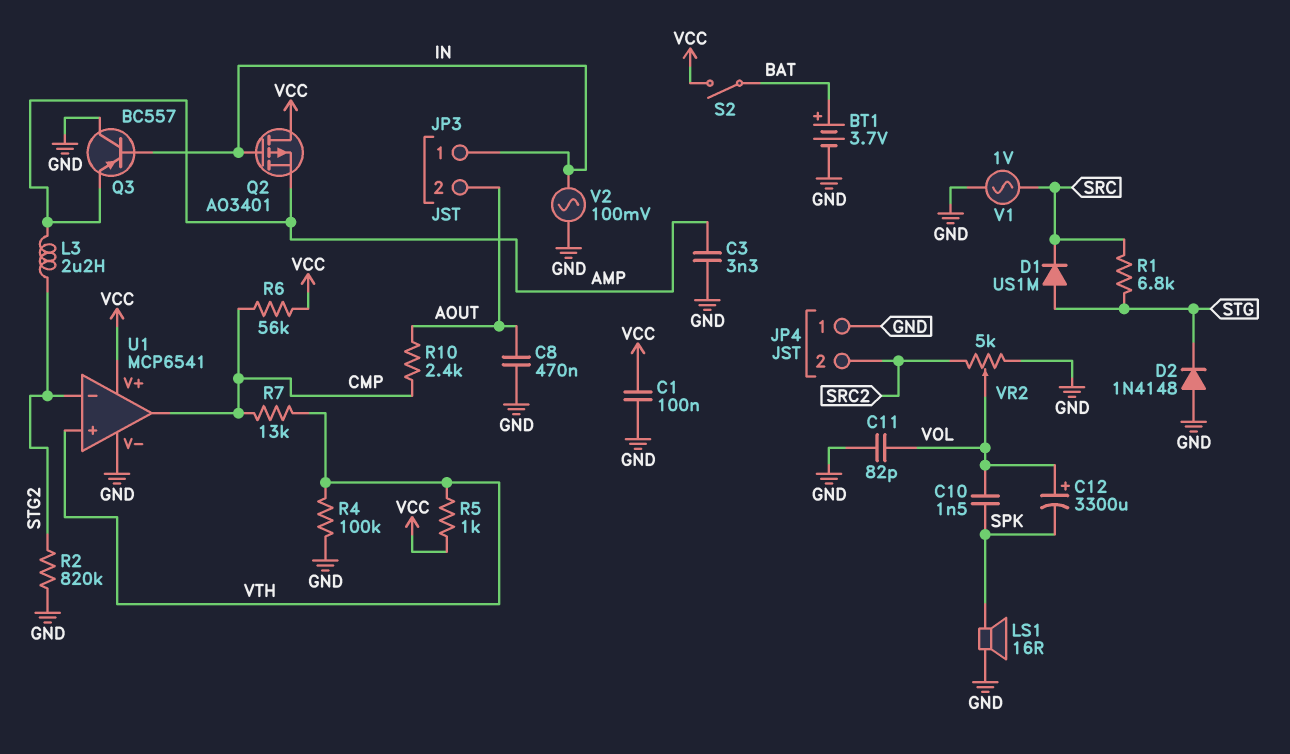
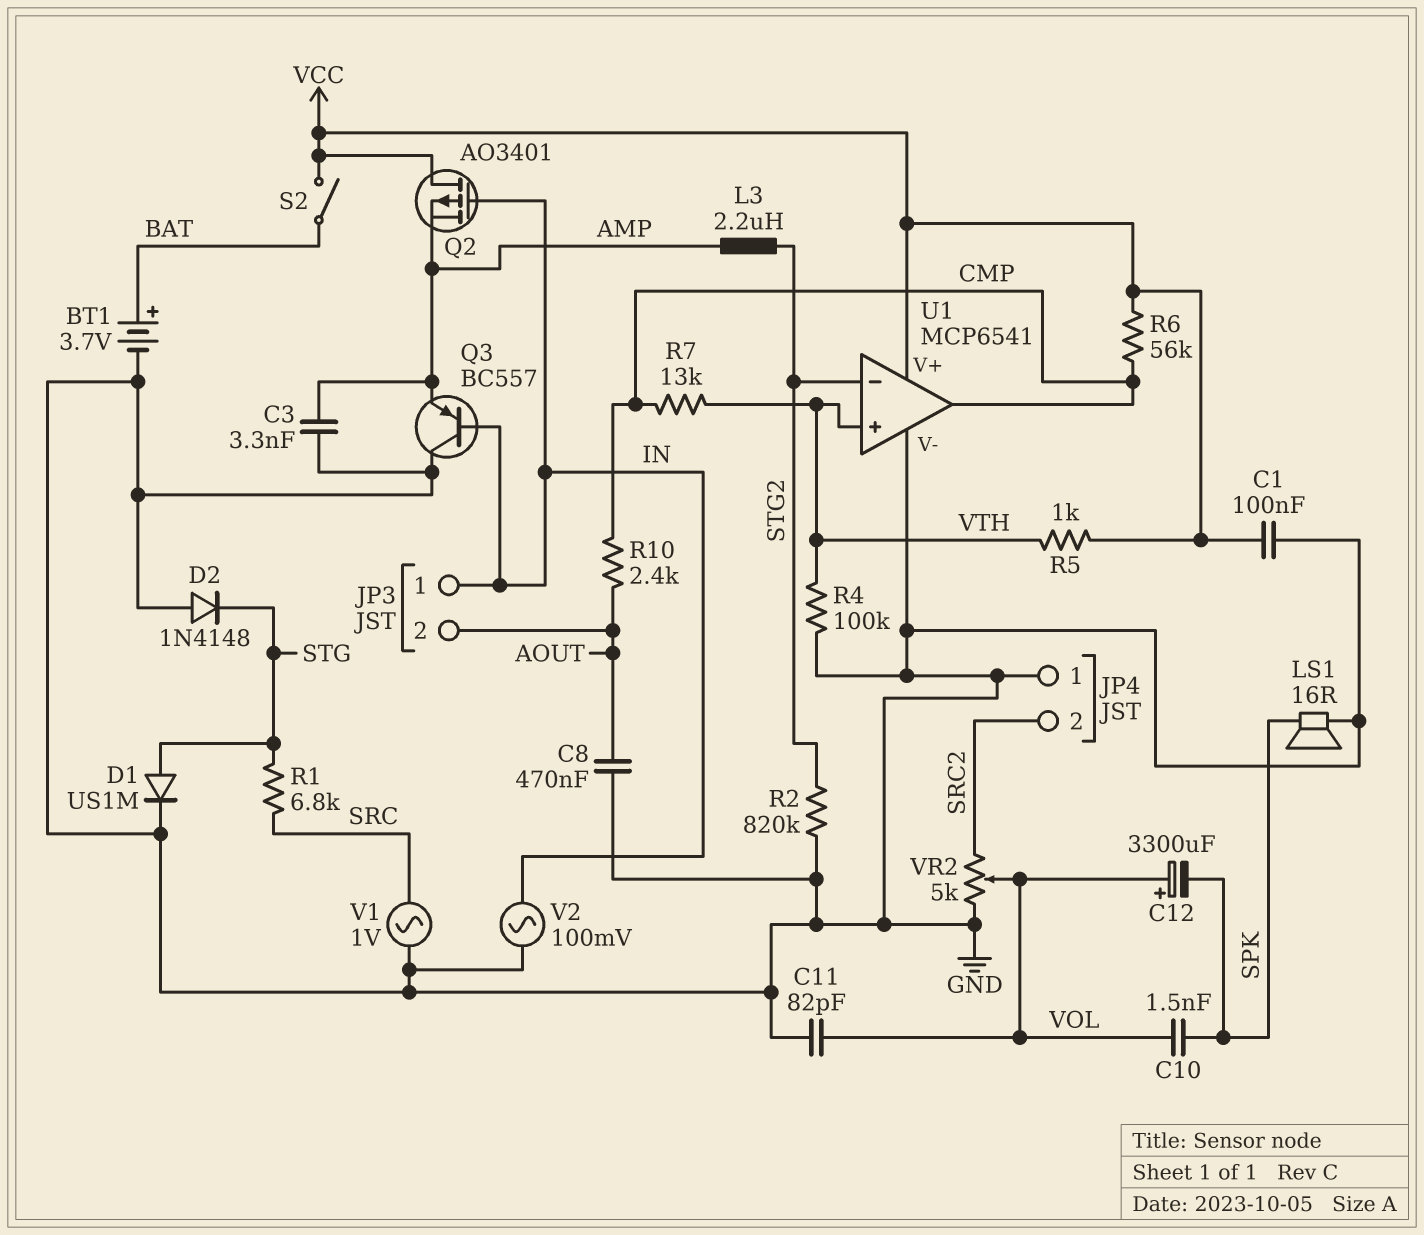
D1: diode US1M (A STG, K SRC) -> diode US1M (A STG, K GND)

